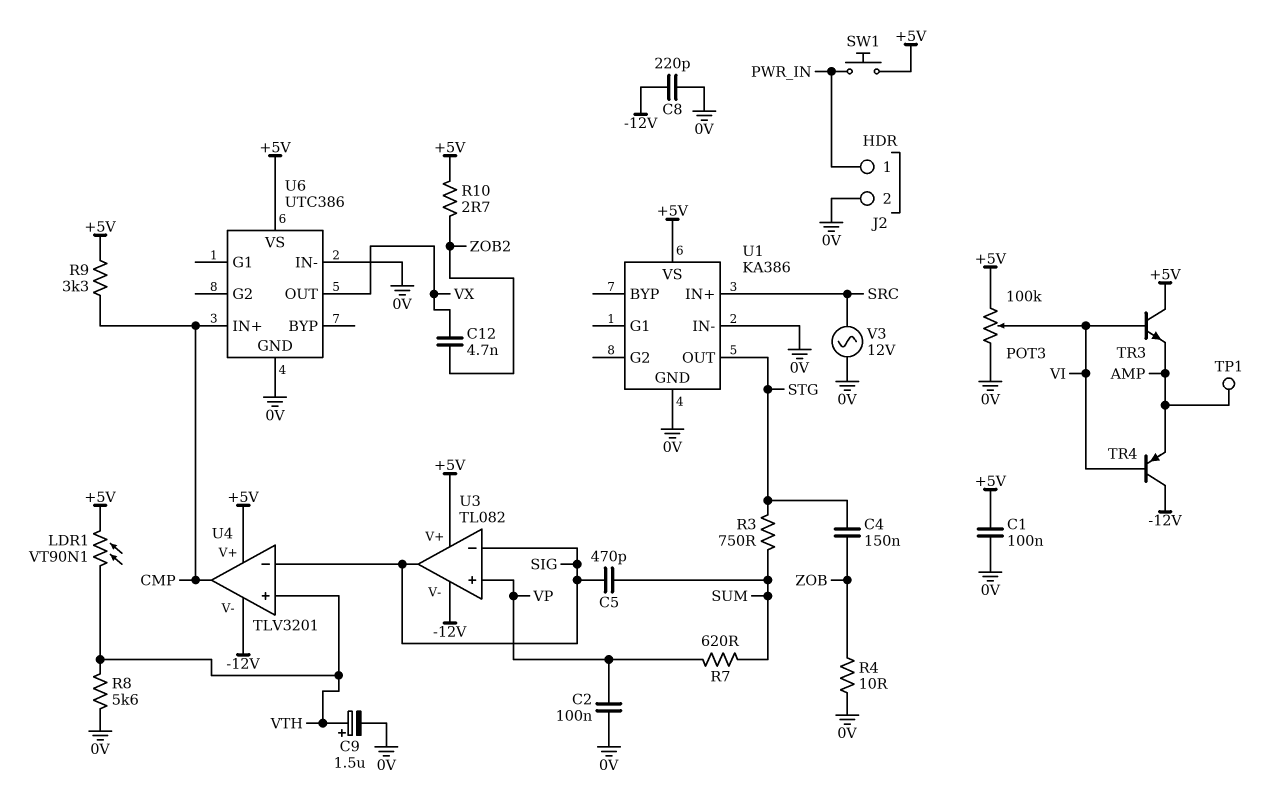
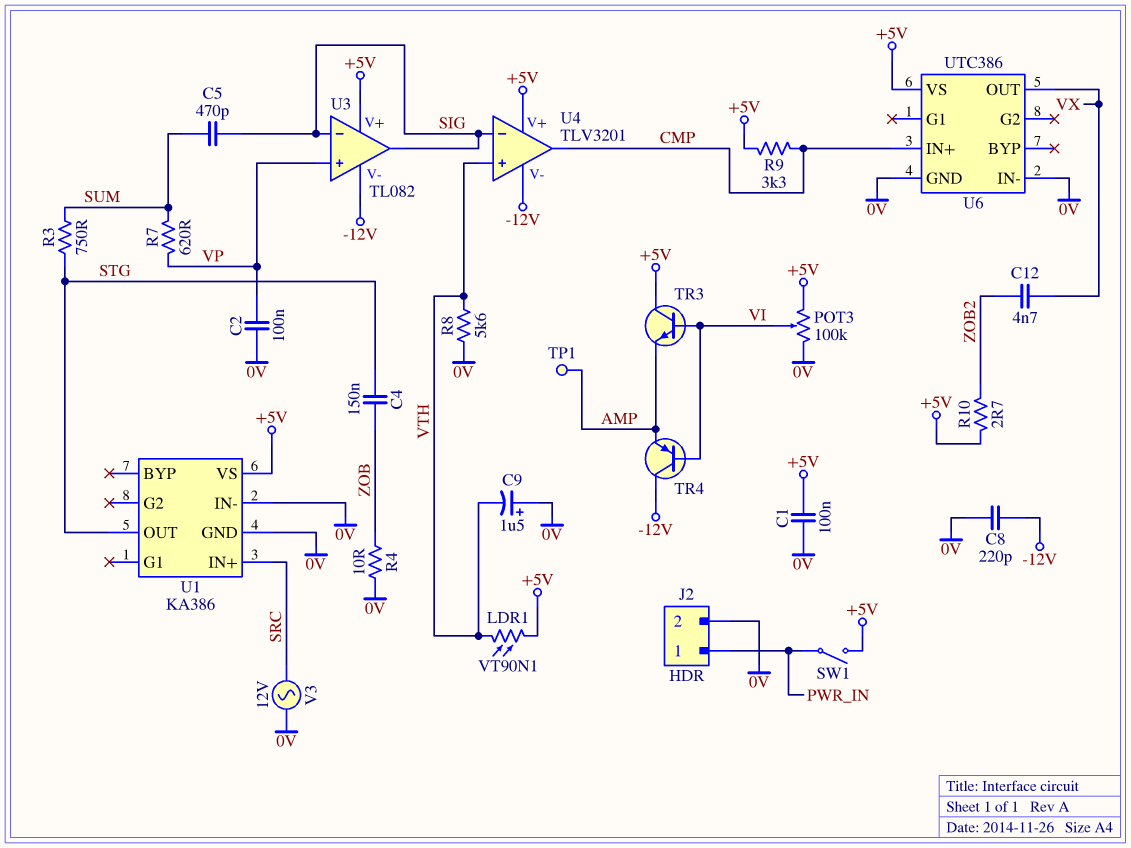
C9: 1.5uF (plus VTH, minus 0V) -> 1.5uF (plus 0V, minus VTH)
SW1: button (+5V, PWR_IN) -> switch (+5V, PWR_IN)

